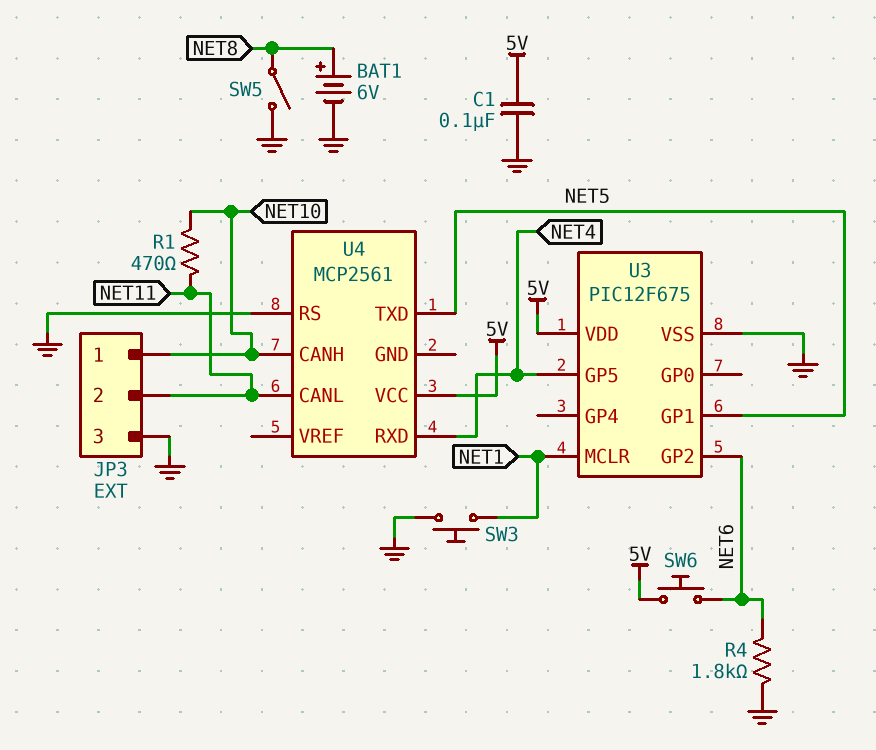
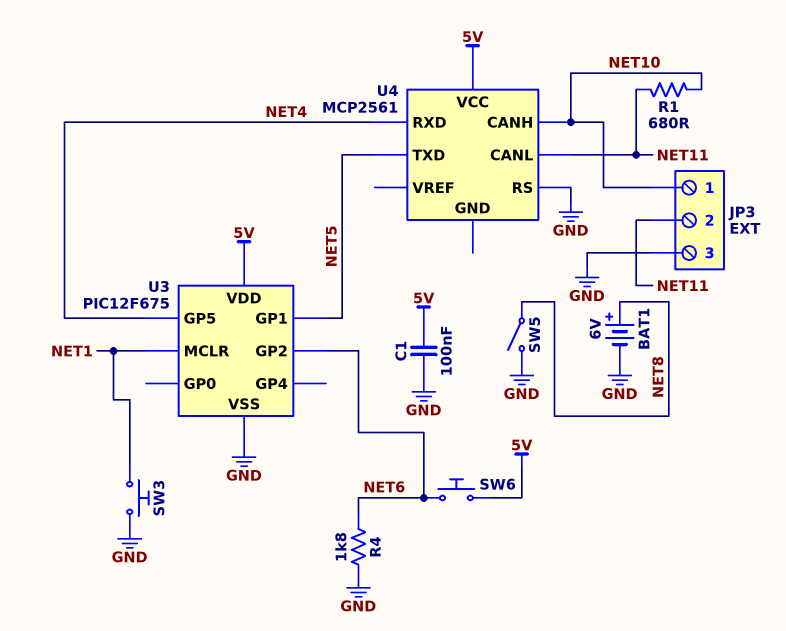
R1: 470 (NET10, NET11) -> 680 (NET10, NET11)

